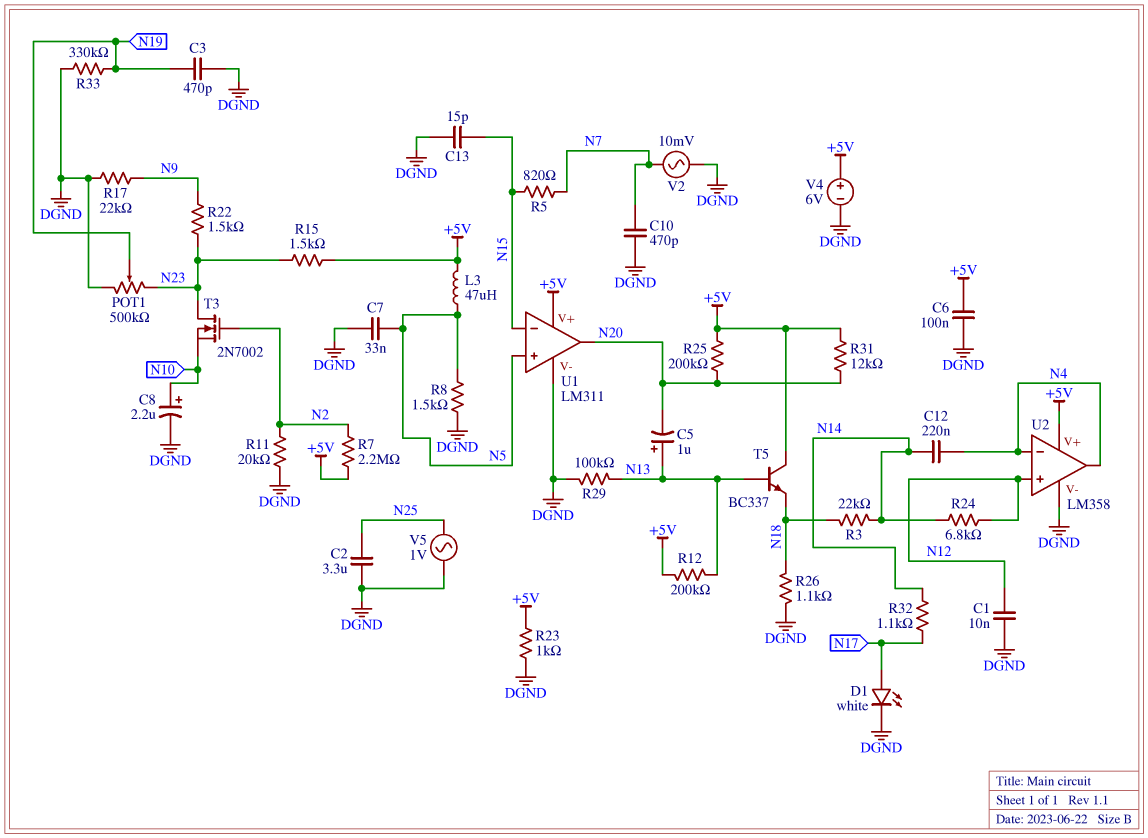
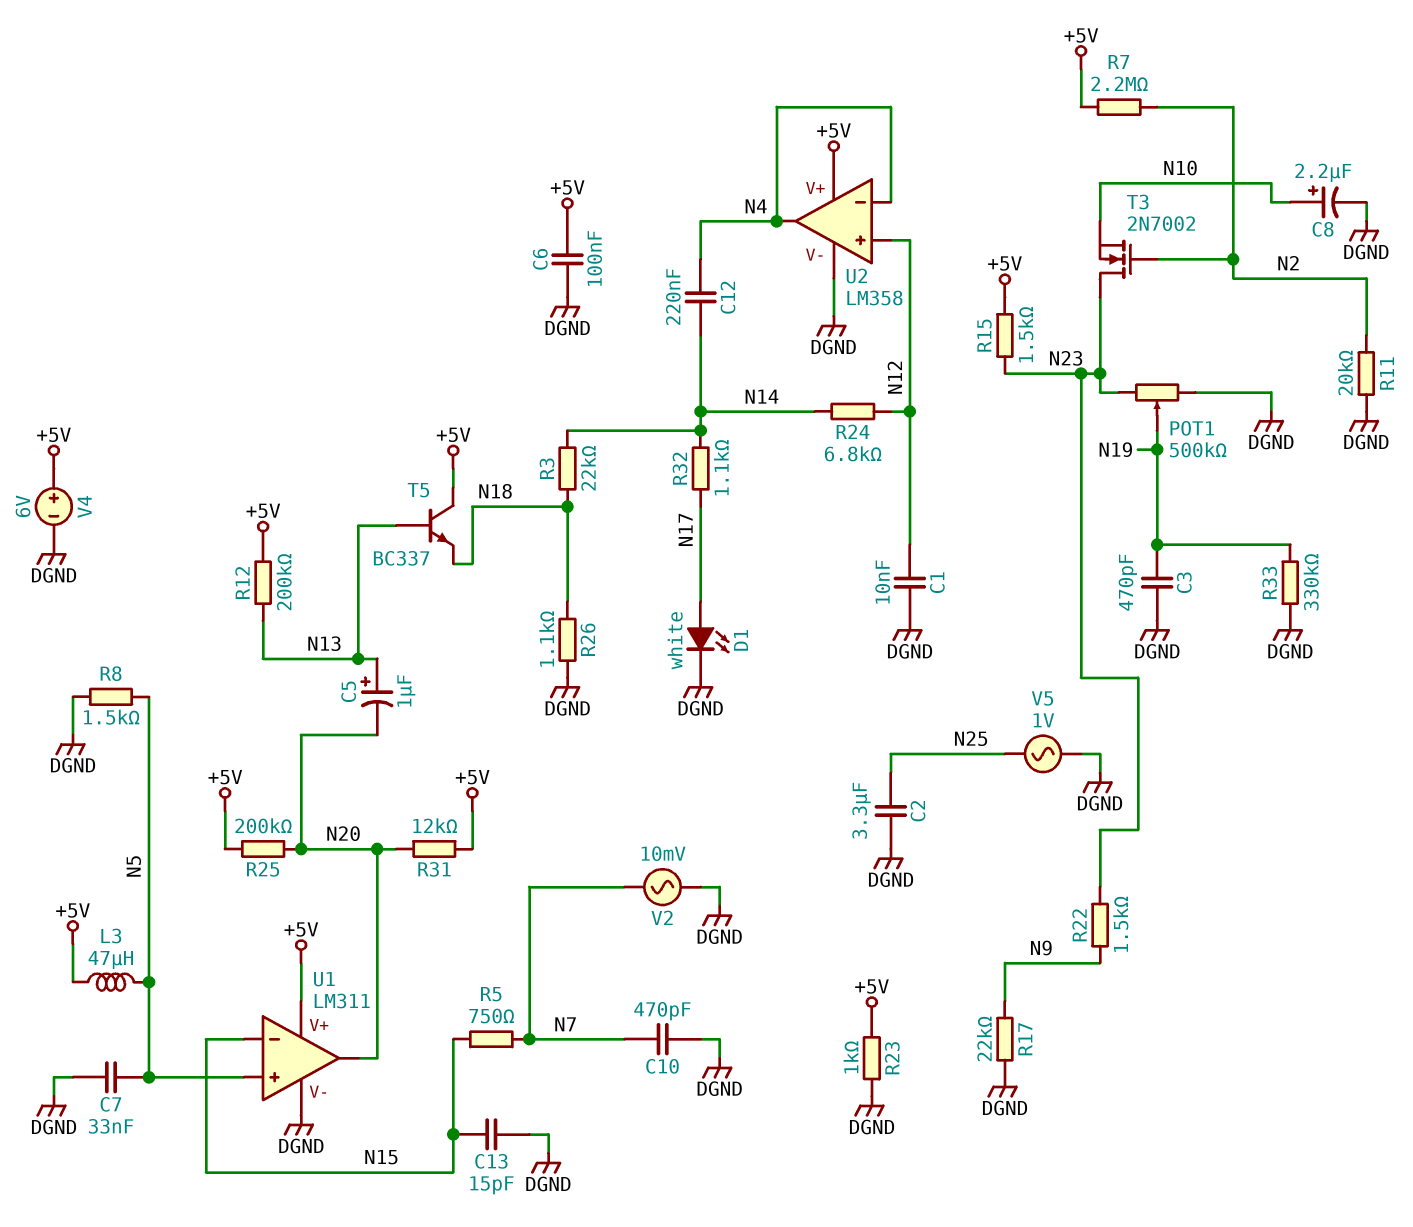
R5: 820 (N7, N15) -> 750 (N7, N15)
R29: 100k (DGND, N13) -> none

